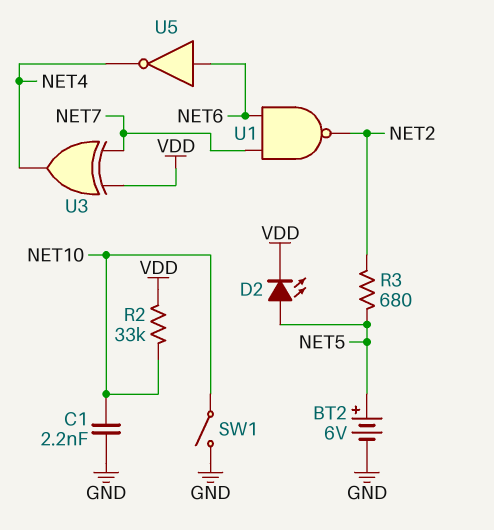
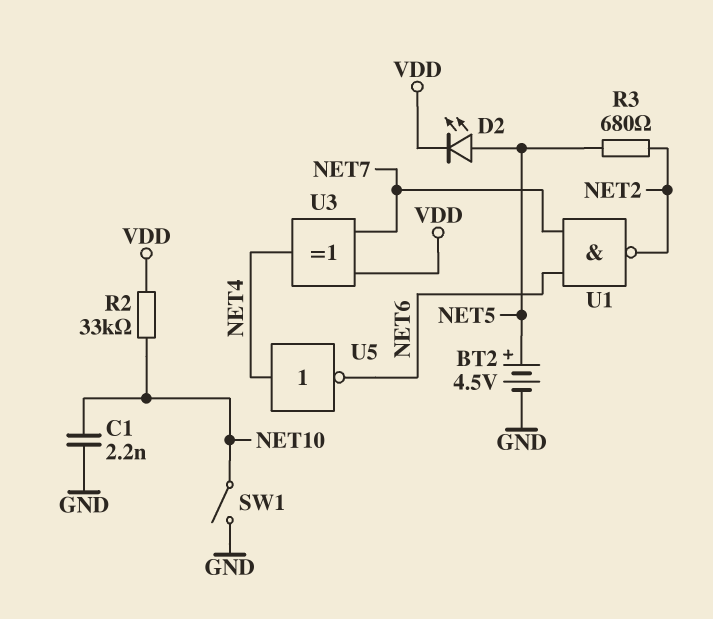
BT2: 6V (plus NET5, minus GND) -> 4.5V (plus NET5, minus GND)
U5: NOT (in NET6, out NET4) -> NOT (in NET4, out NET6)

